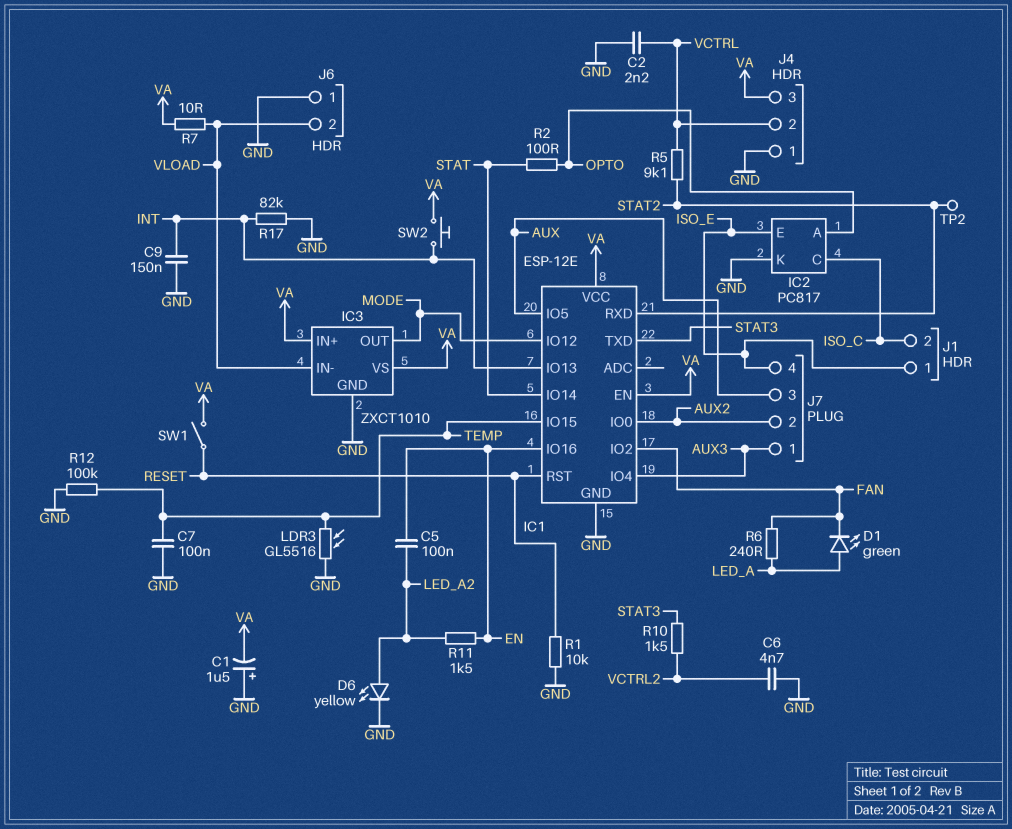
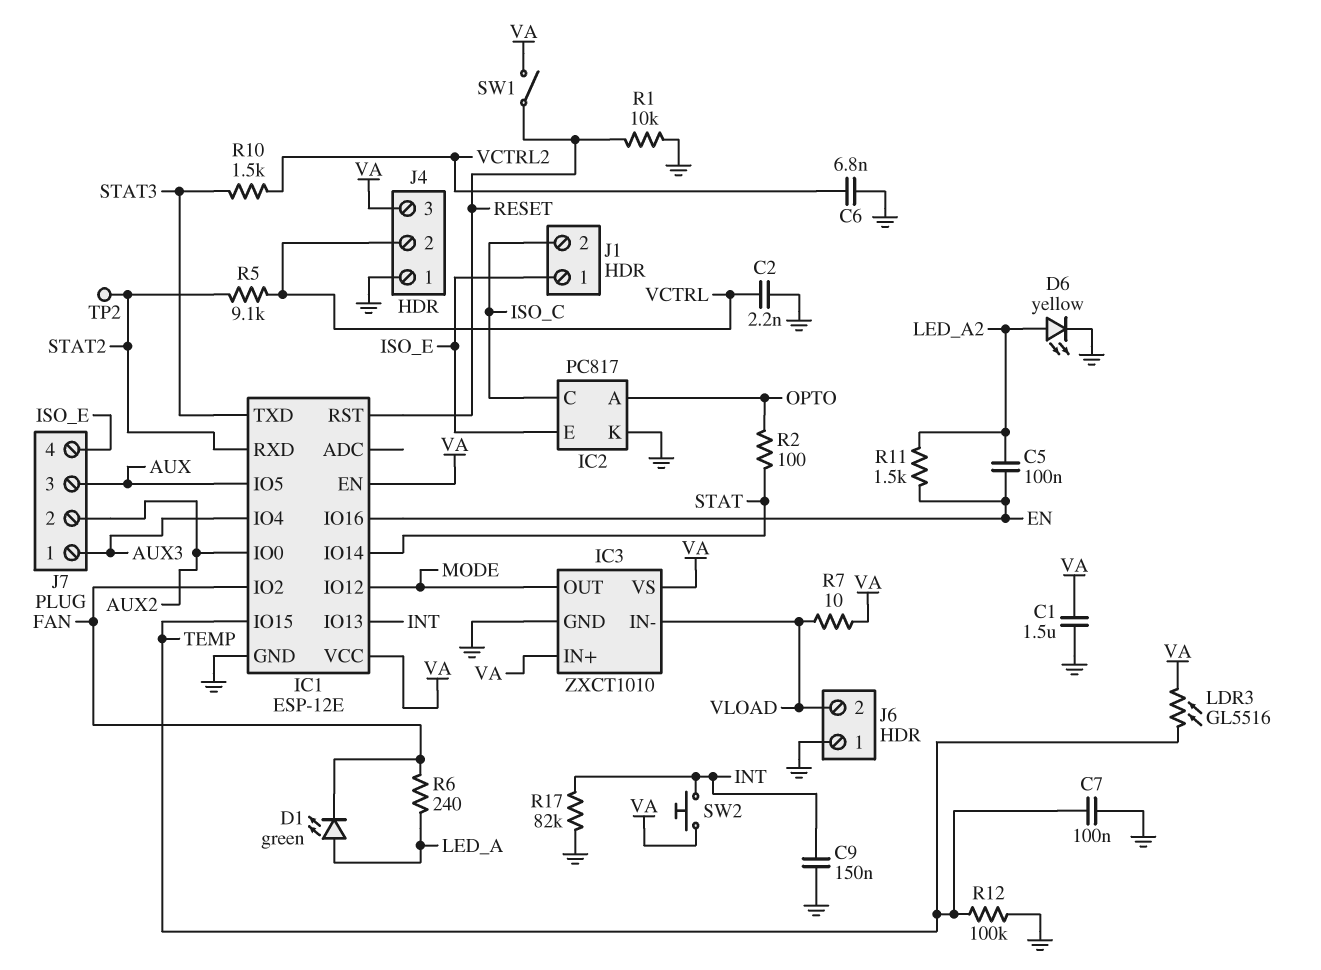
C1: 1.5uF (plus GND, minus VA) -> 1.5uF (GND, VA)
C6: 4.7nF (GND, VCTRL2) -> 6.8nF (GND, VCTRL2)
LDR3: GL5516 (GND, TEMP) -> GL5516 (TEMP, VA)

